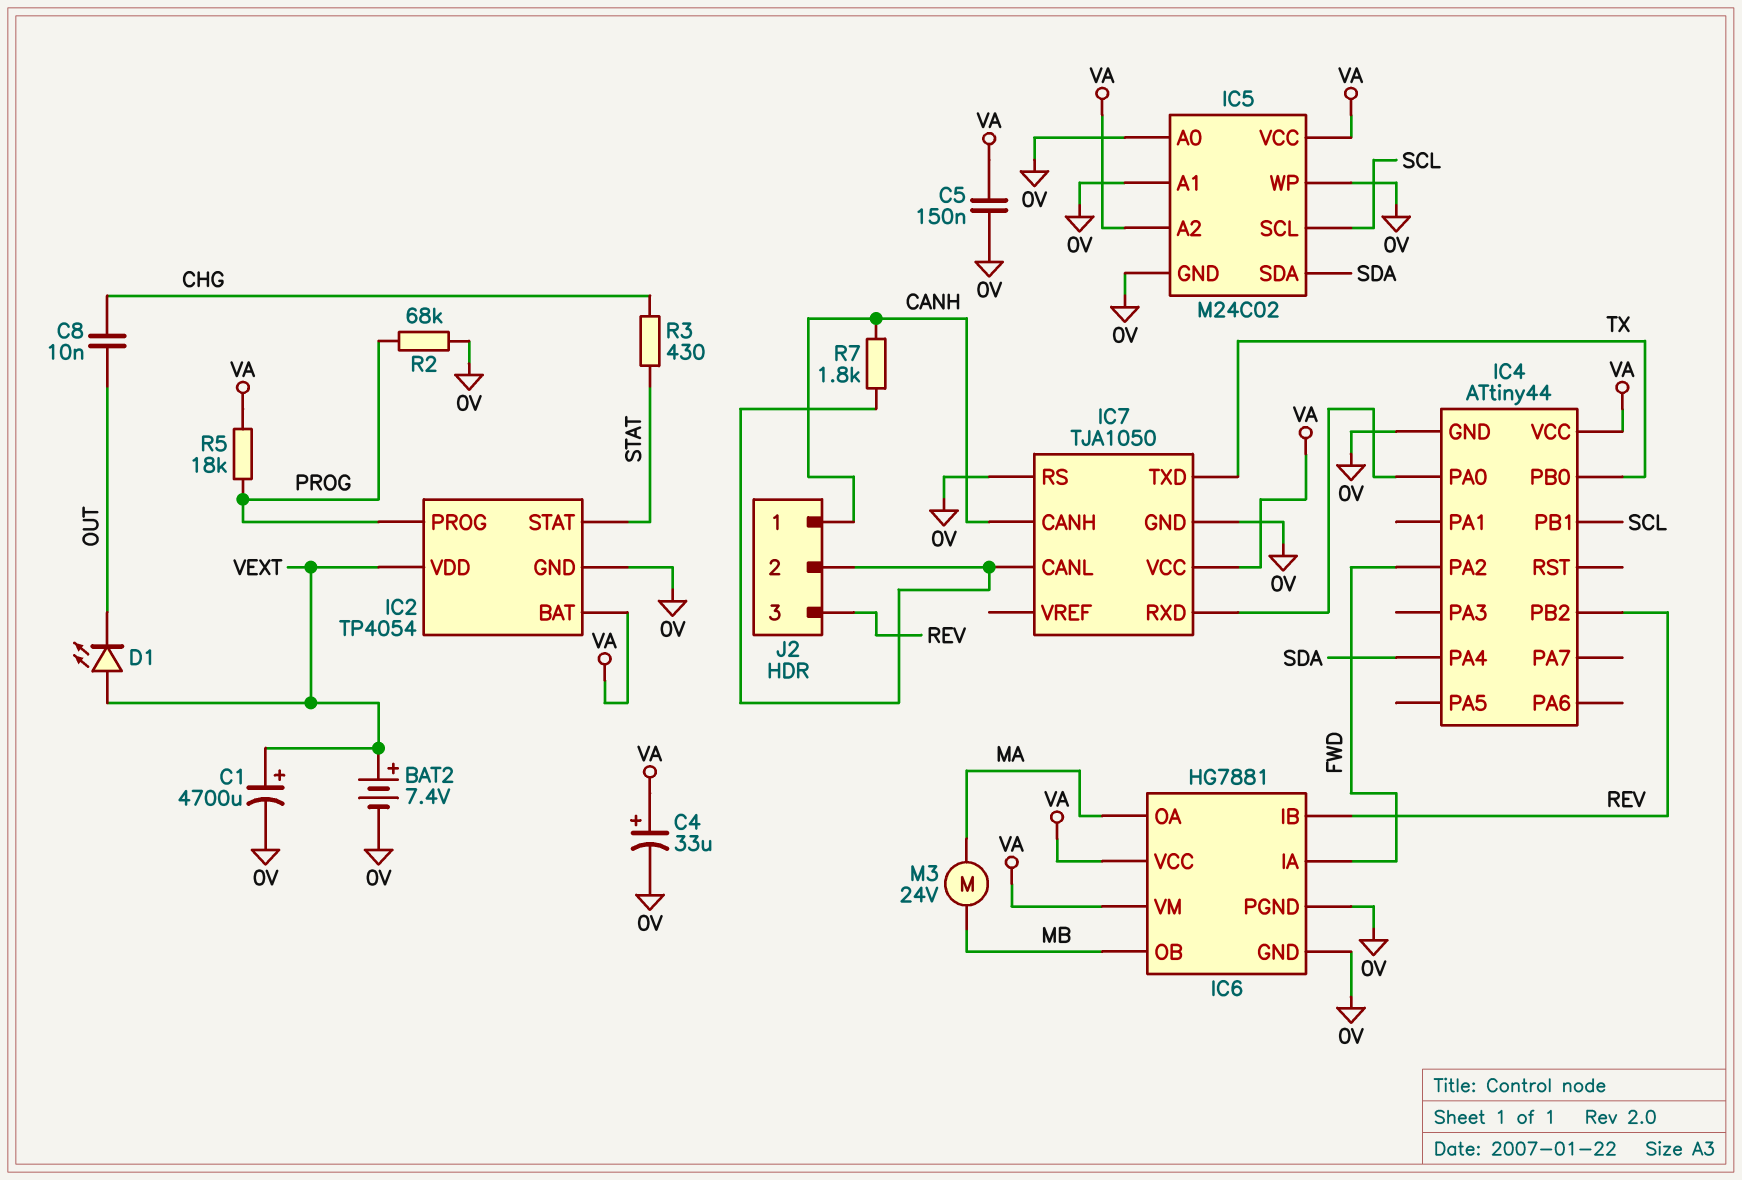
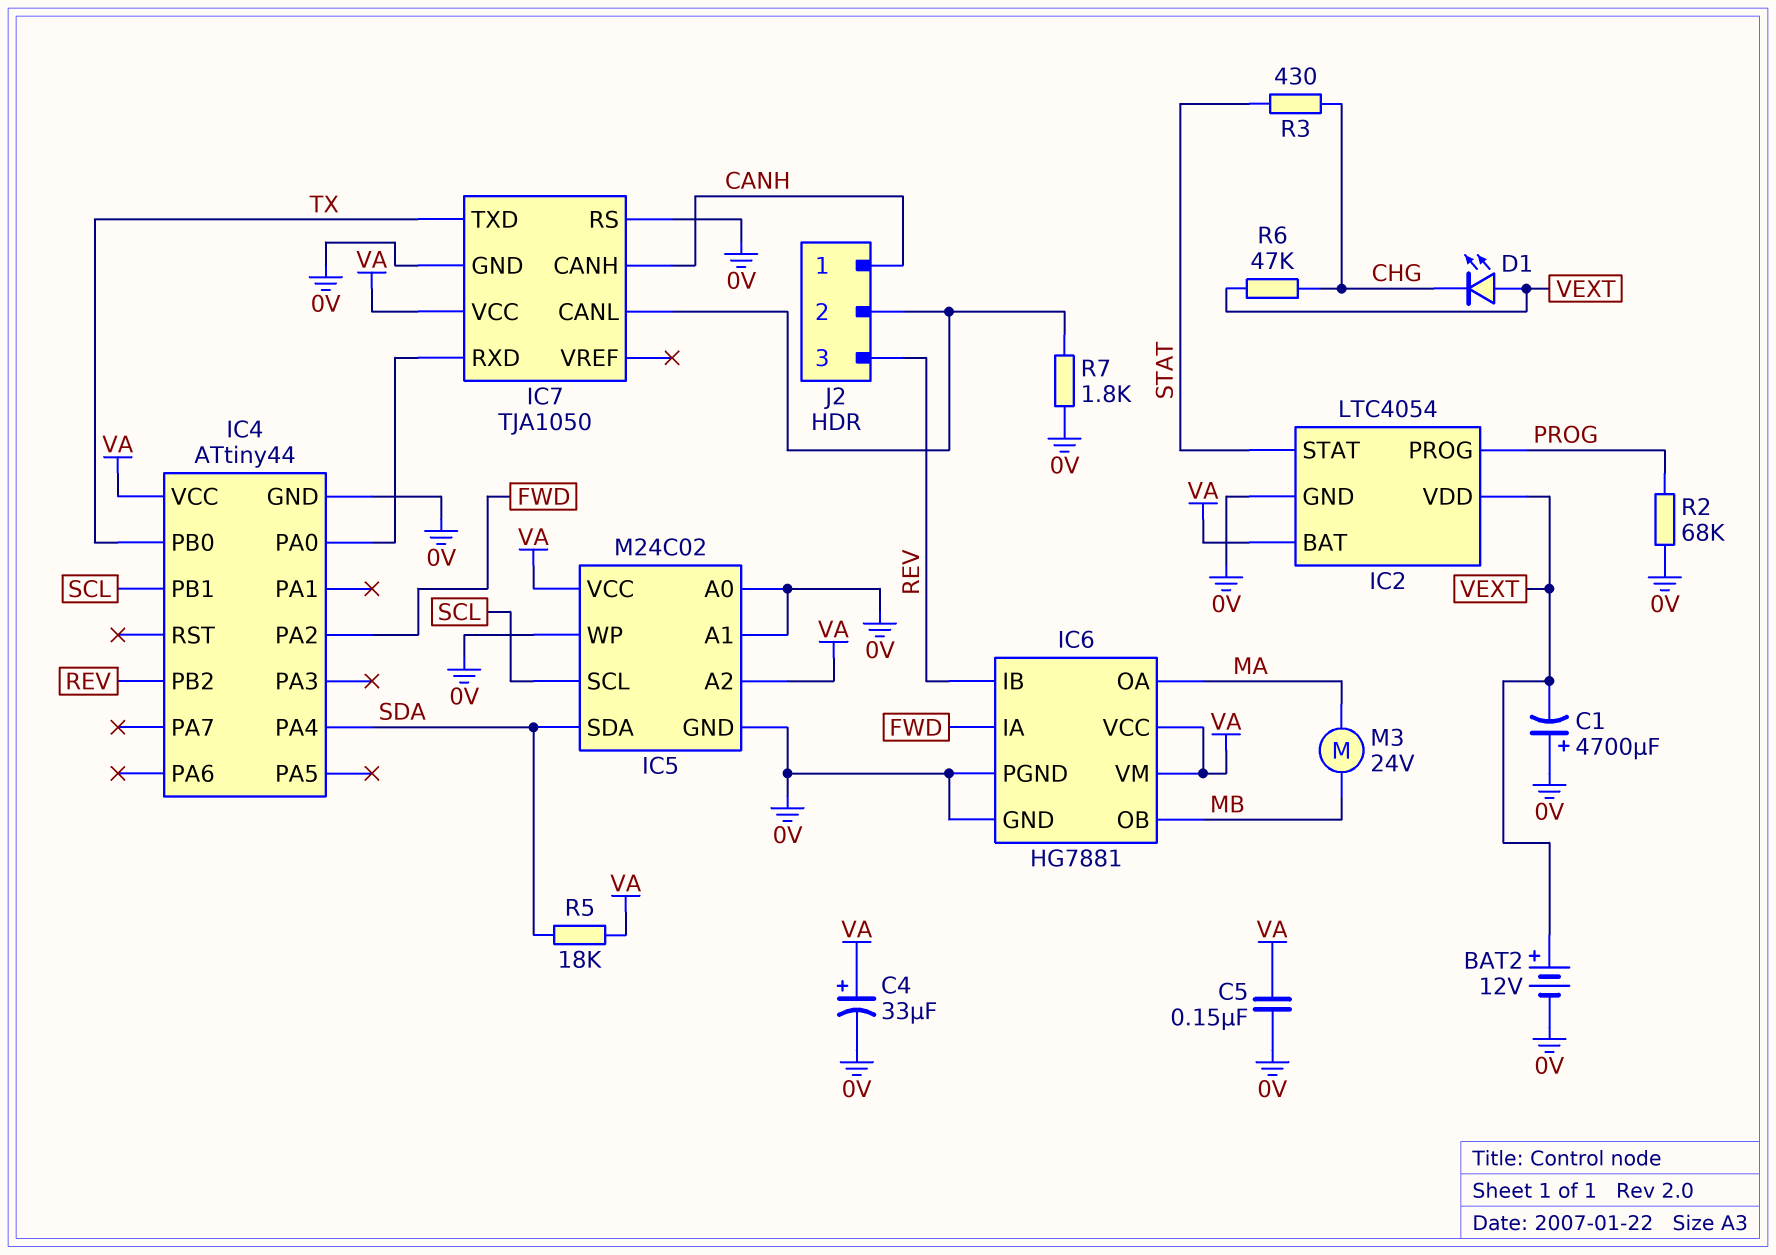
BAT2: 7.4V (plus VEXT, minus 0V) -> 12V (plus VEXT, minus 0V)
C1: 4700uF (plus VEXT, minus 0V) -> 4700uF (plus 0V, minus VEXT)
C8: 10nF (CHG, OUT) -> none
D1: LED (A VEXT, K OUT) -> LED (A VEXT, K CHG)
IC2: TP4054 -> LTC4054
R5: 18k (PROG, VA) -> 18k (SDA, VA)
R6: none -> 47k (CHG, VEXT)
R7: 1.8k (CANH, IC7/CANL) -> 1.8k (0V, IC7/CANL)

